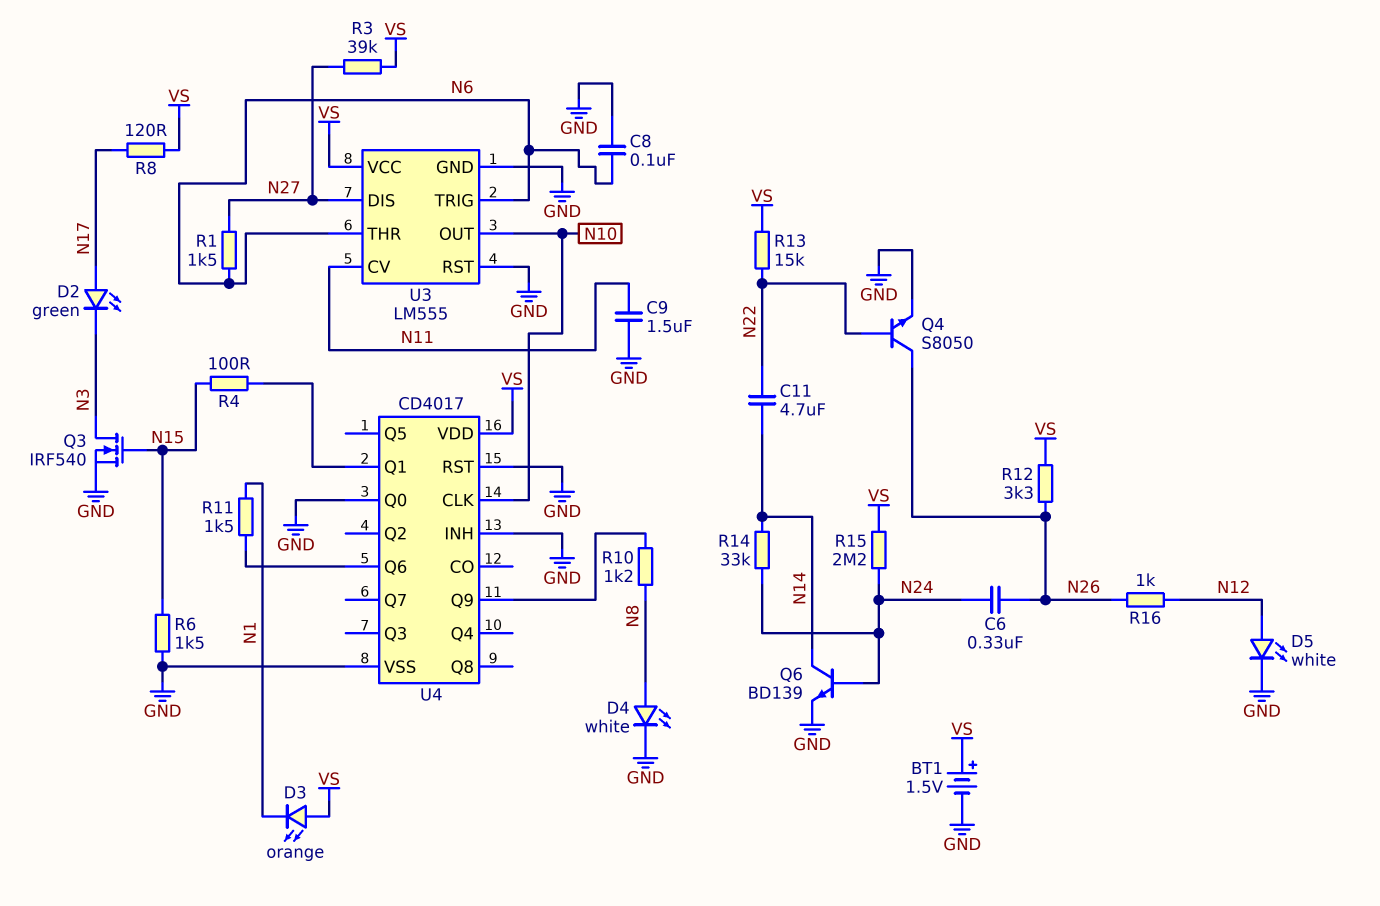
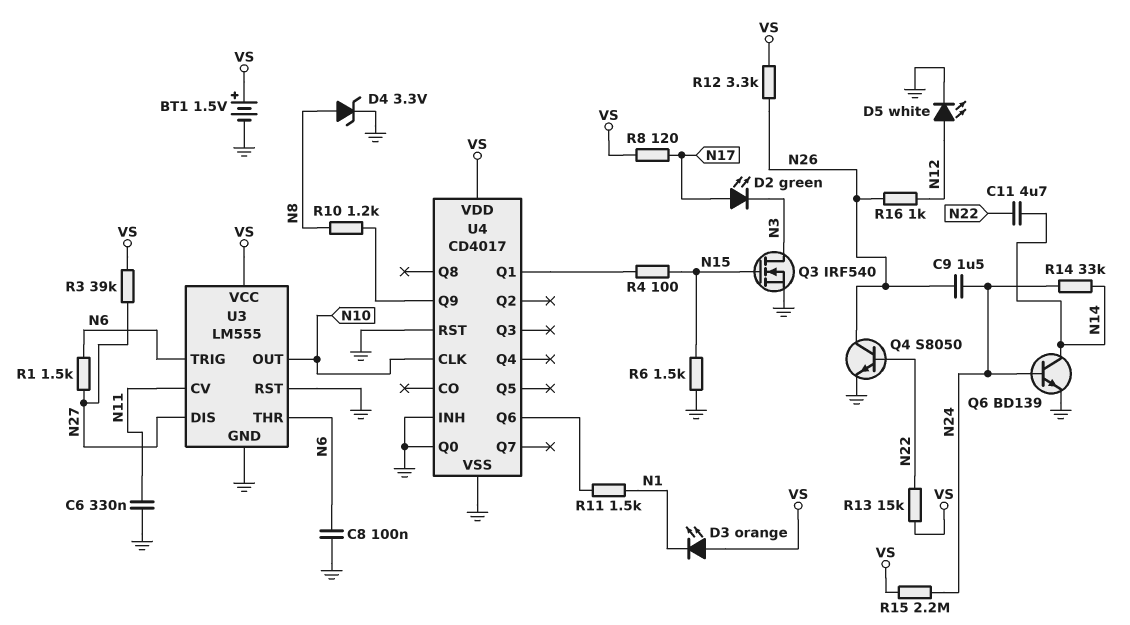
C6: 330nF (N24, N26) -> 330nF (GND, N11)
C9: 1.5uF (GND, N11) -> 1.5uF (N24, N26)
D4: LED white (A N8, K GND) -> zener 3.3V (A N8, K GND)

